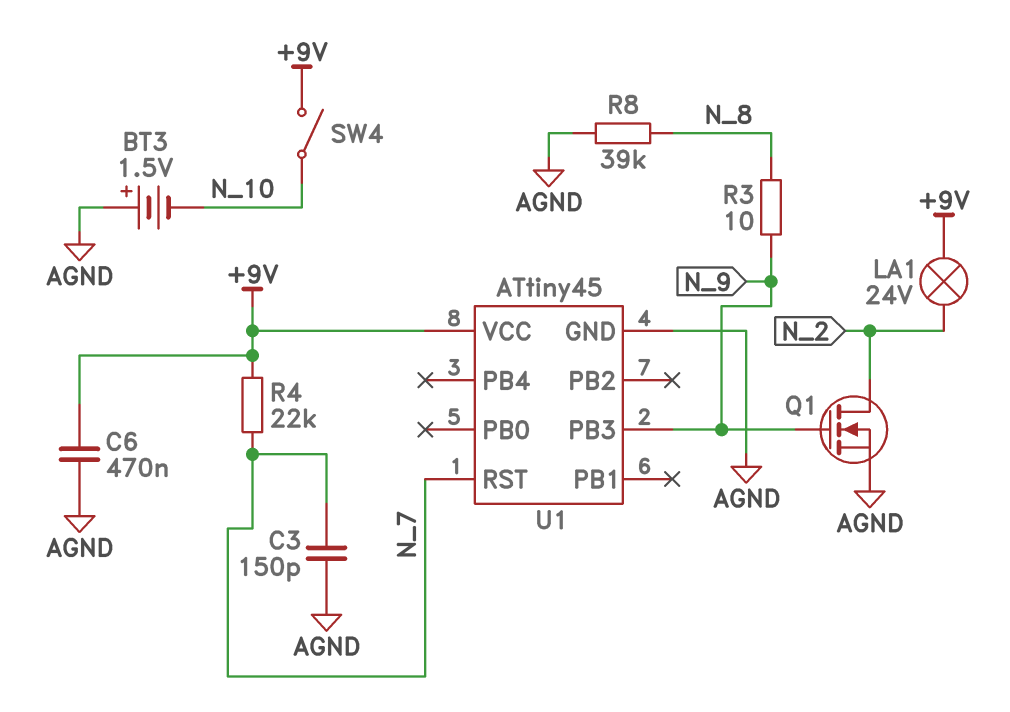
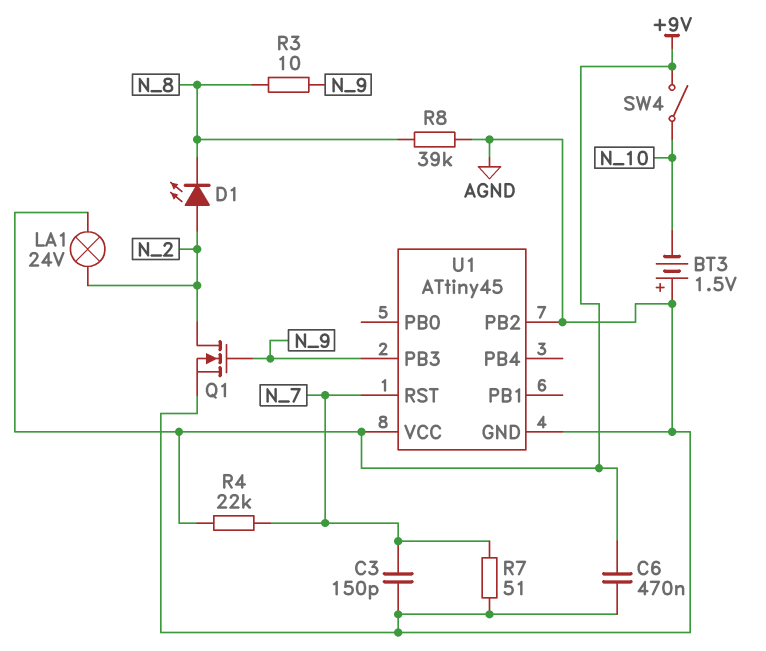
D1: none -> LED (A N_2, K N_8)
R7: none -> 51 (AGND, N_7)
U1 pin PB2: none -> AGND

